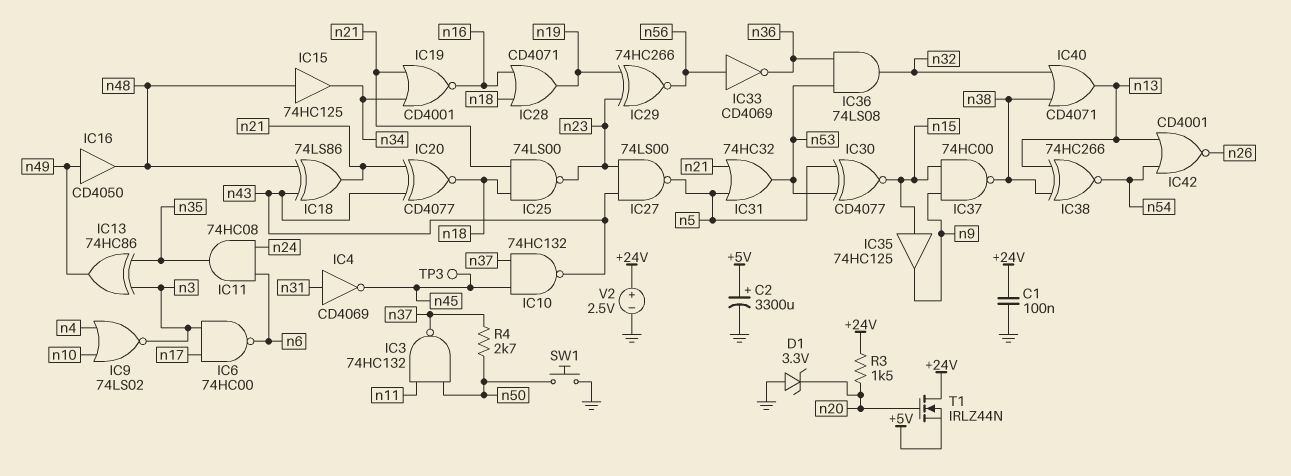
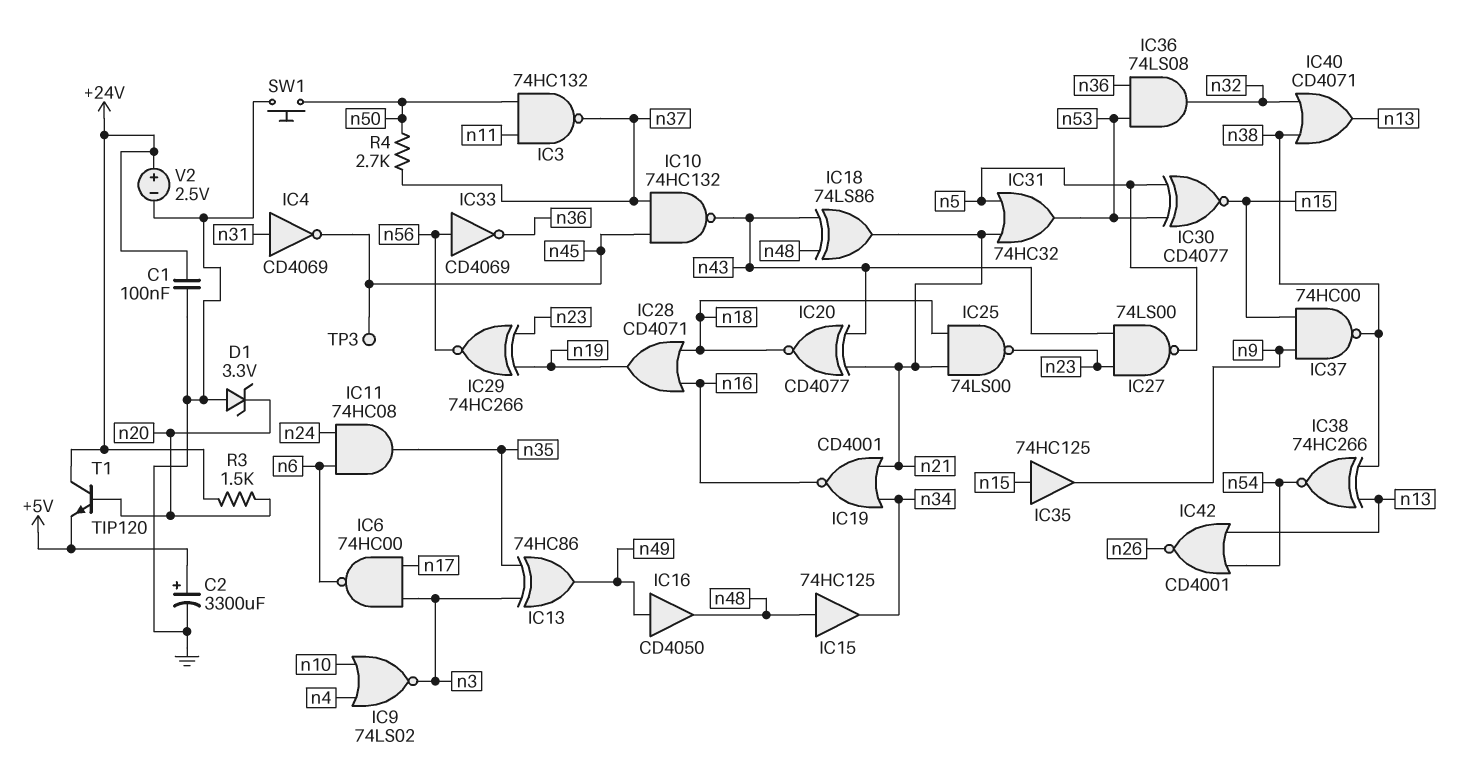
T1: NMOS IRLZ44N (G n20, D +24V, S +5V) -> NPN TIP120 (B n20, C +24V, E +5V)

